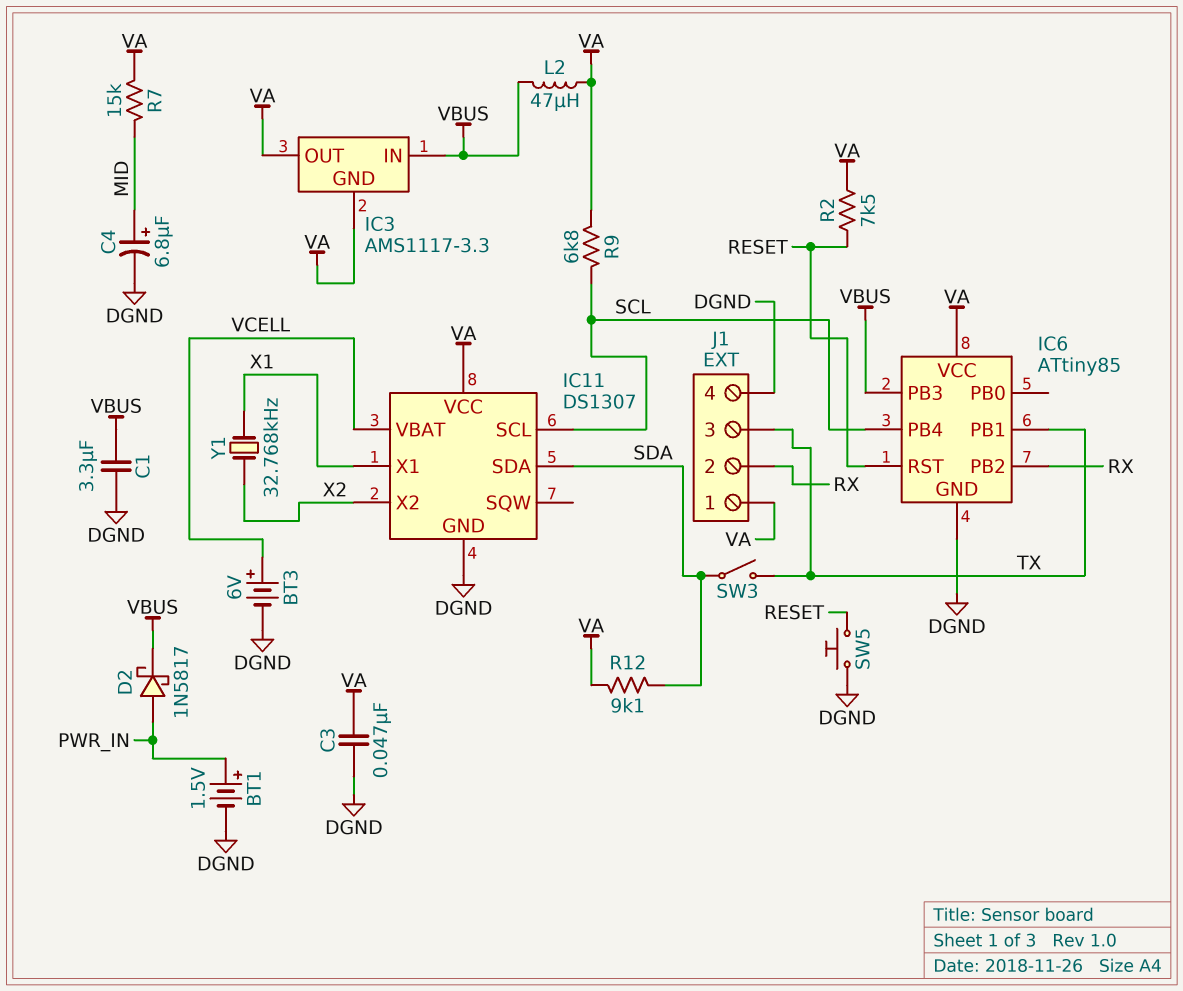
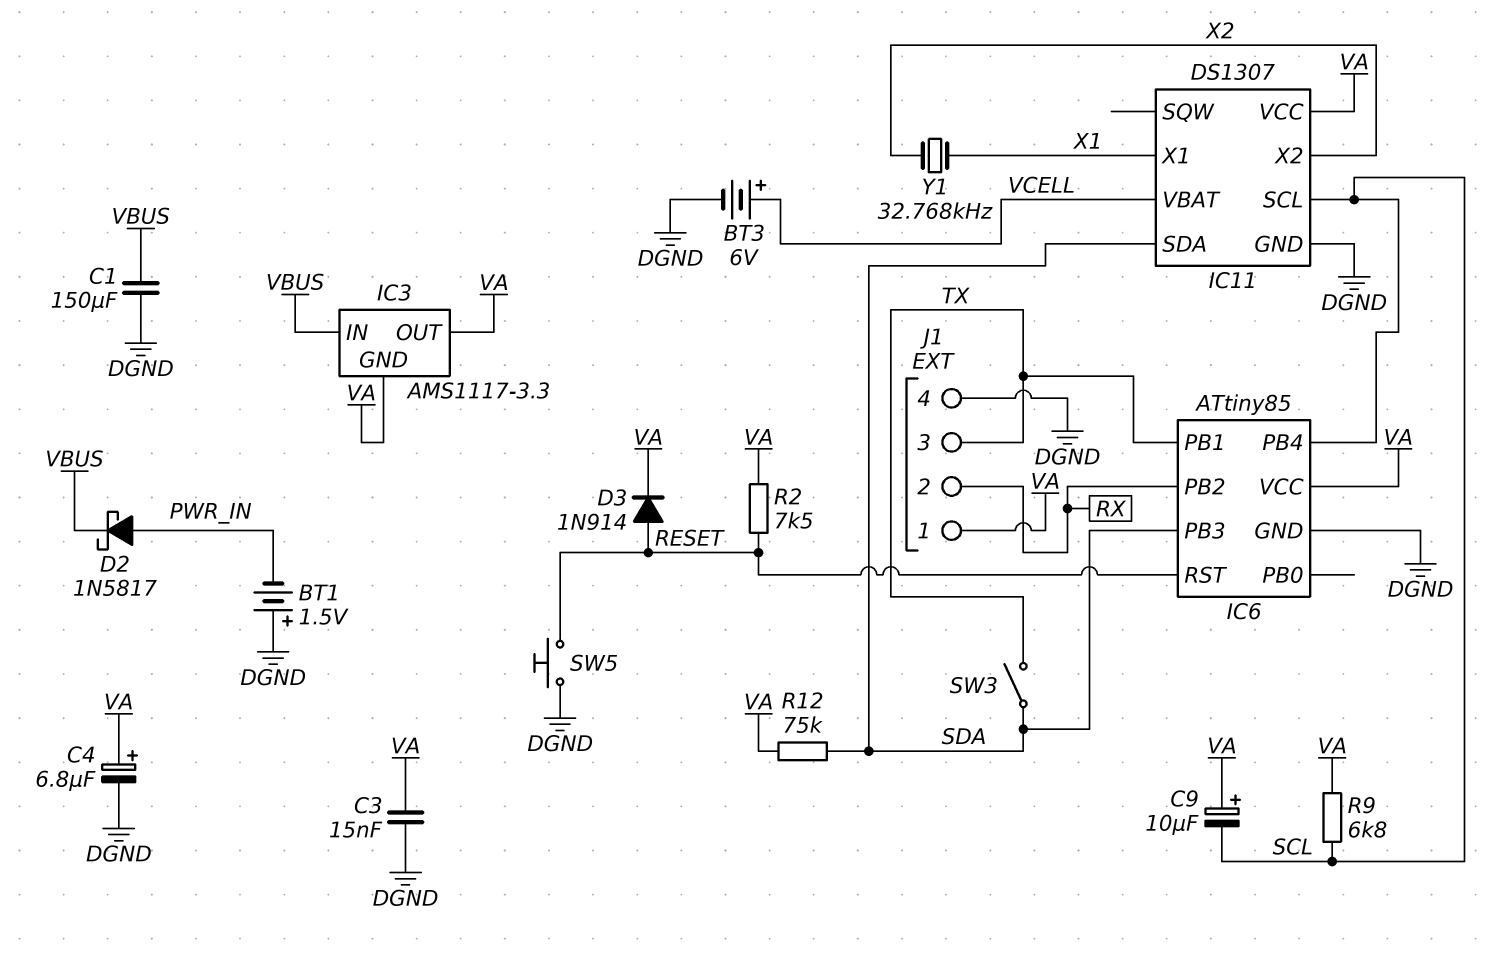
BT1: 1.5V (plus PWR_IN, minus DGND) -> 1.5V (plus DGND, minus PWR_IN)
C1: 3.3uF (DGND, VBUS) -> 150uF (DGND, VBUS)
C3: 47nF (DGND, VA) -> 15nF (DGND, VA)
C4: 6.8uF (plus MID, minus DGND) -> 6.8uF (plus VA, minus DGND)
C9: none -> 10uF (plus VA, minus SCL)
D3: none -> diode 1N914 (A RESET, K VA)
IC6 pin PB3: VBUS -> SDA
L2: 47uH (VA, VBUS) -> none
R7: 15k (MID, VA) -> none
R12: 9.1k (SDA, VA) -> 75k (SDA, VA)

